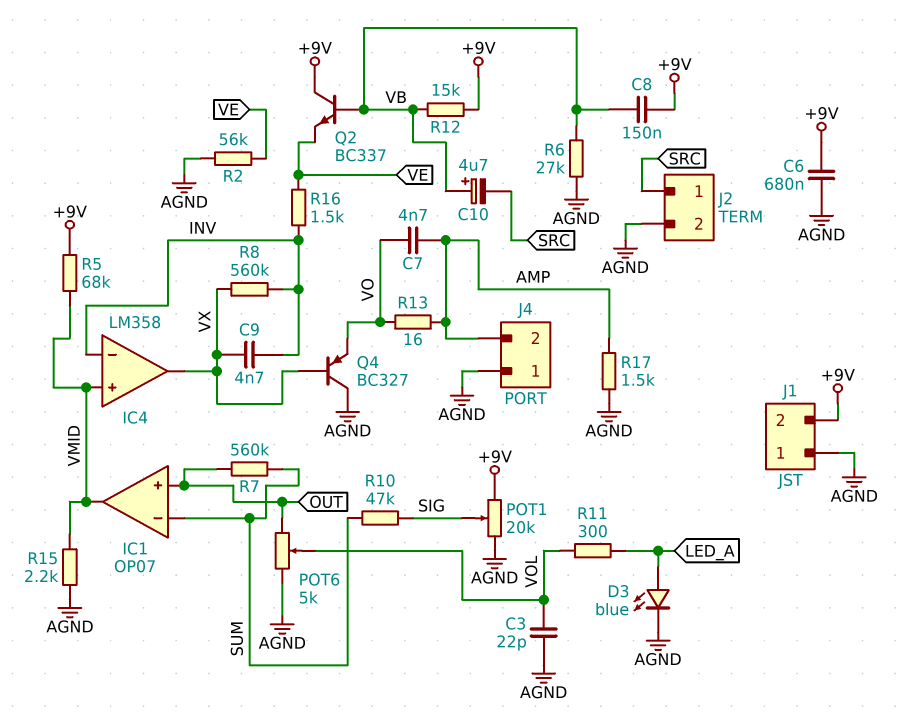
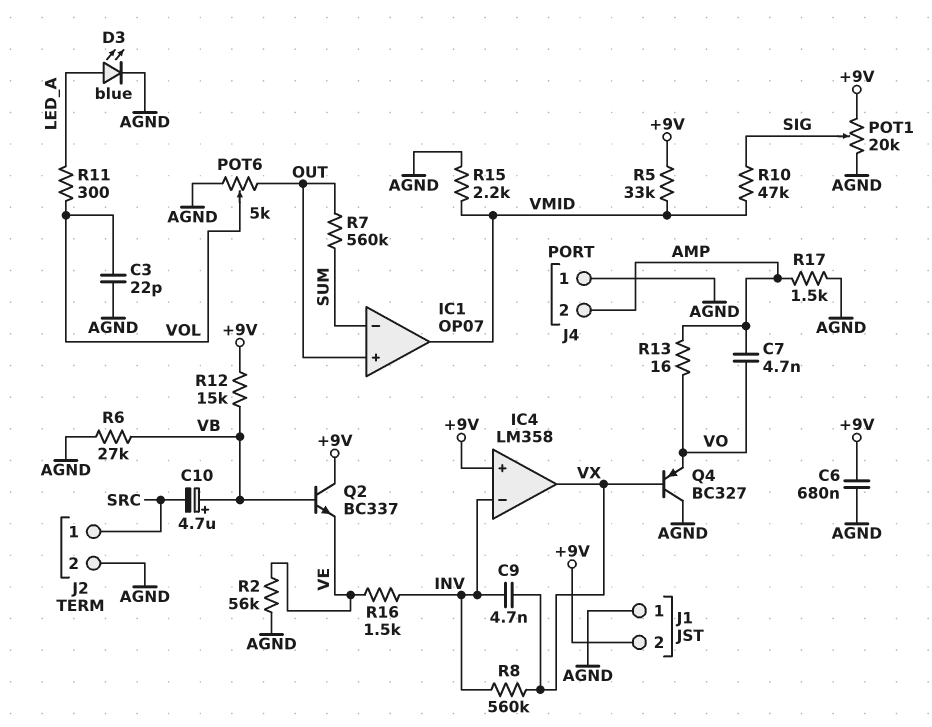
C8: 150nF (+9V, VB) -> none
IC4 pin in+: VMID -> +9V
R5: 68k (+9V, VMID) -> 33k (+9V, VMID)
R10: 47k (SIG, SUM) -> 47k (SIG, VMID)

